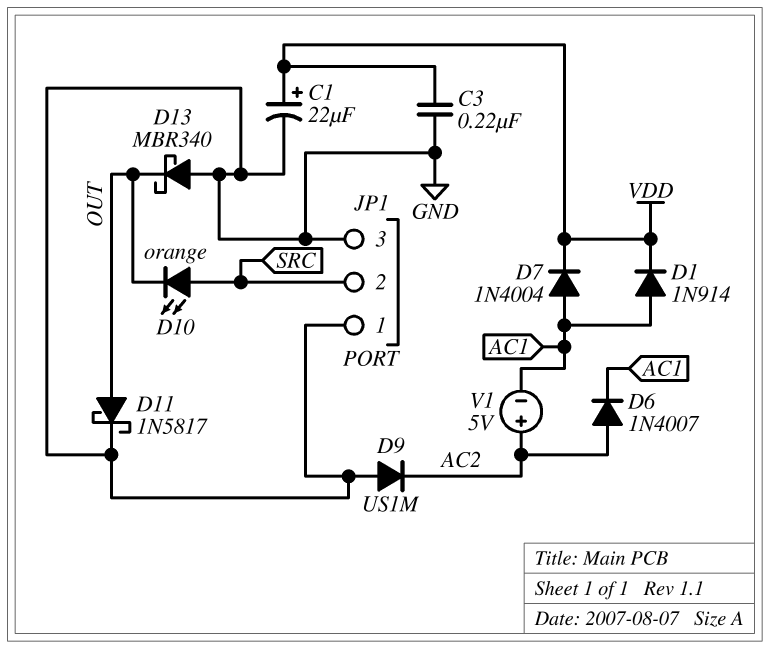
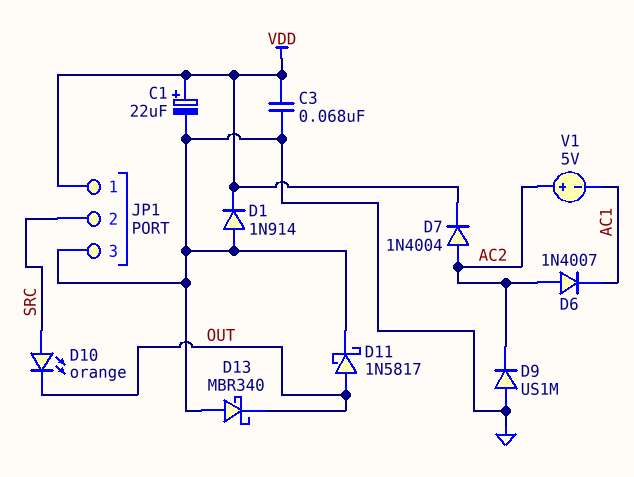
C3: 220nF (GND, VDD) -> 68nF (GND, VDD)
D1: diode 1N914 (A AC1, K VDD) -> diode 1N914 (A GND, K VDD)
D7: diode 1N4004 (A AC1, K VDD) -> diode 1N4004 (A AC2, K VDD)
JP1 pin 1: GND -> VDD

